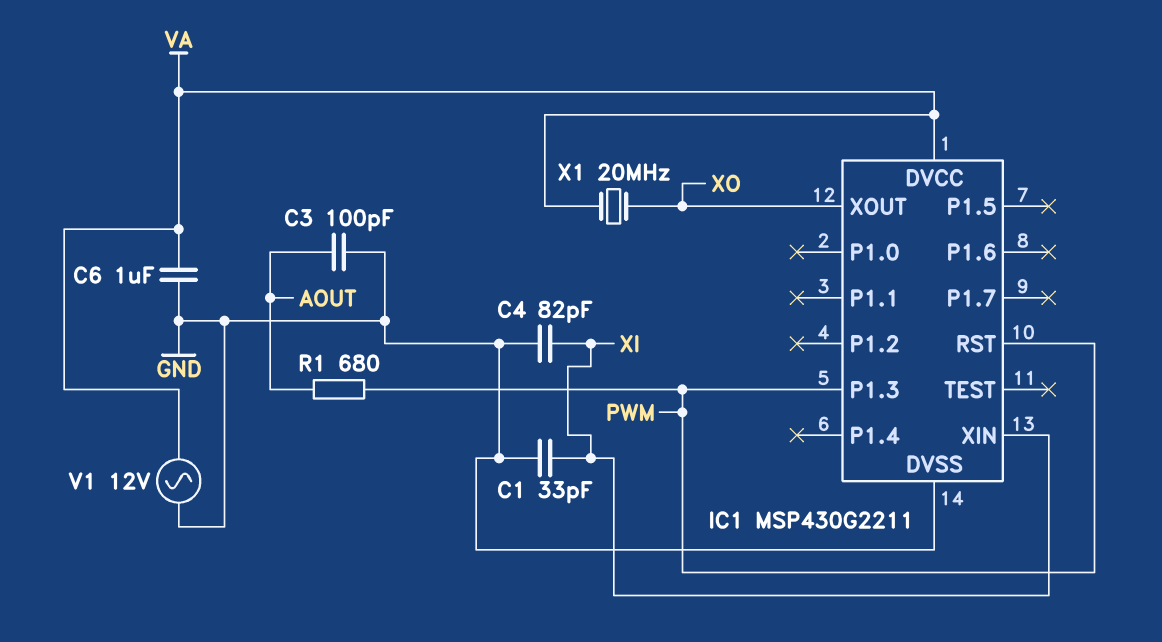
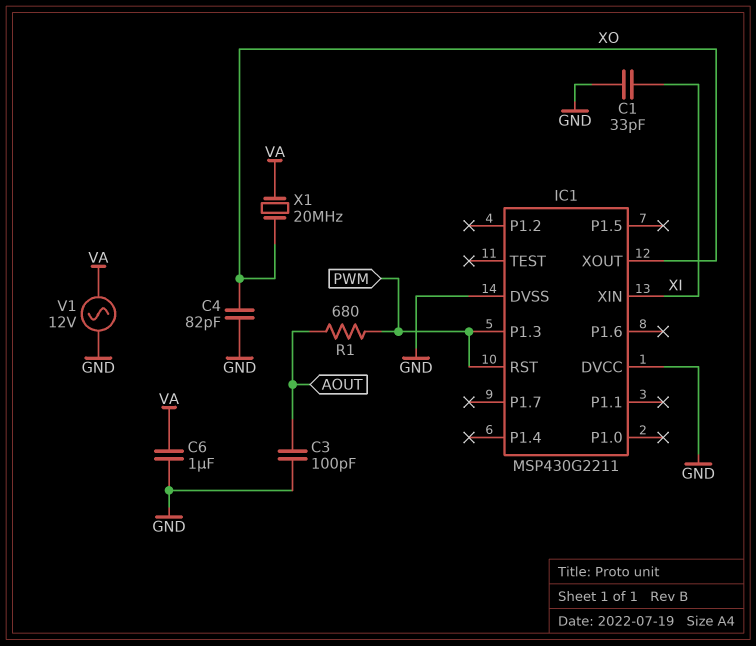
C4: 82pF (GND, XI) -> 82pF (GND, XO)
IC1 pin DVCC: VA -> GND

